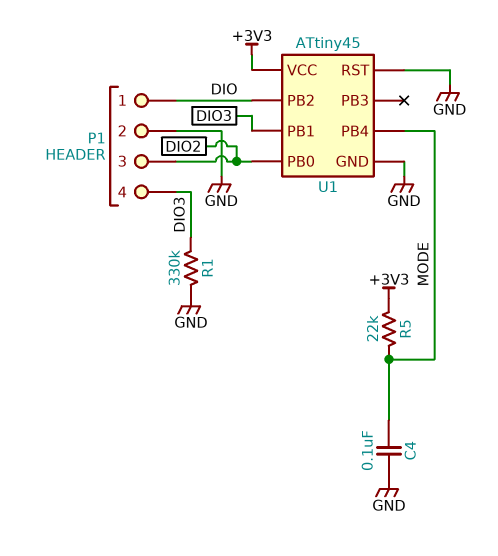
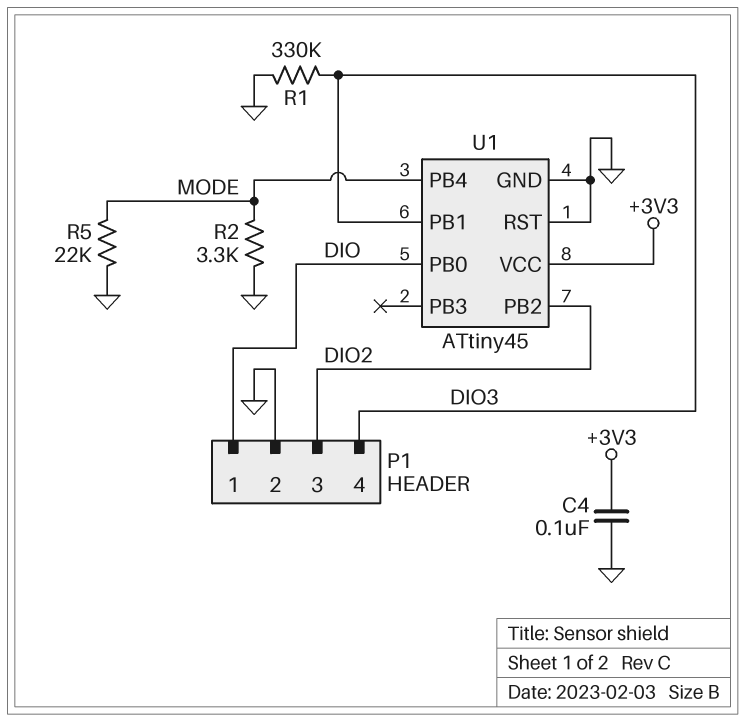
C4: 100nF (GND, MODE) -> 100nF (+3V3, GND)
R2: none -> 3.3k (GND, MODE)
R5: 22k (+3V3, MODE) -> 22k (GND, MODE)
U1 pin PB0: DIO2 -> DIO
U1 pin PB2: DIO -> DIO2

